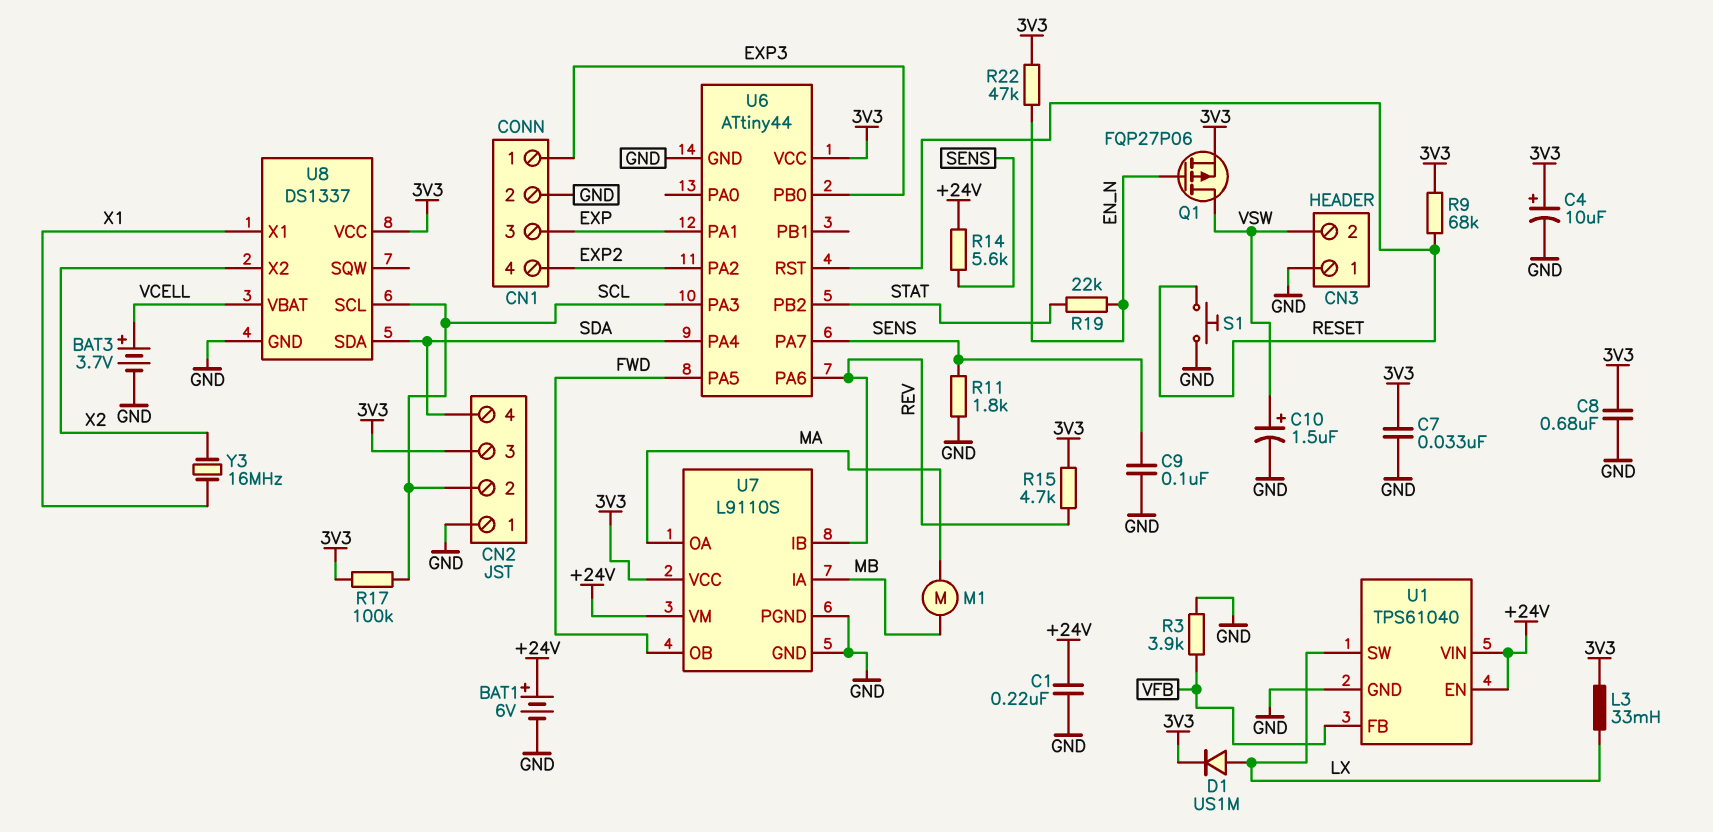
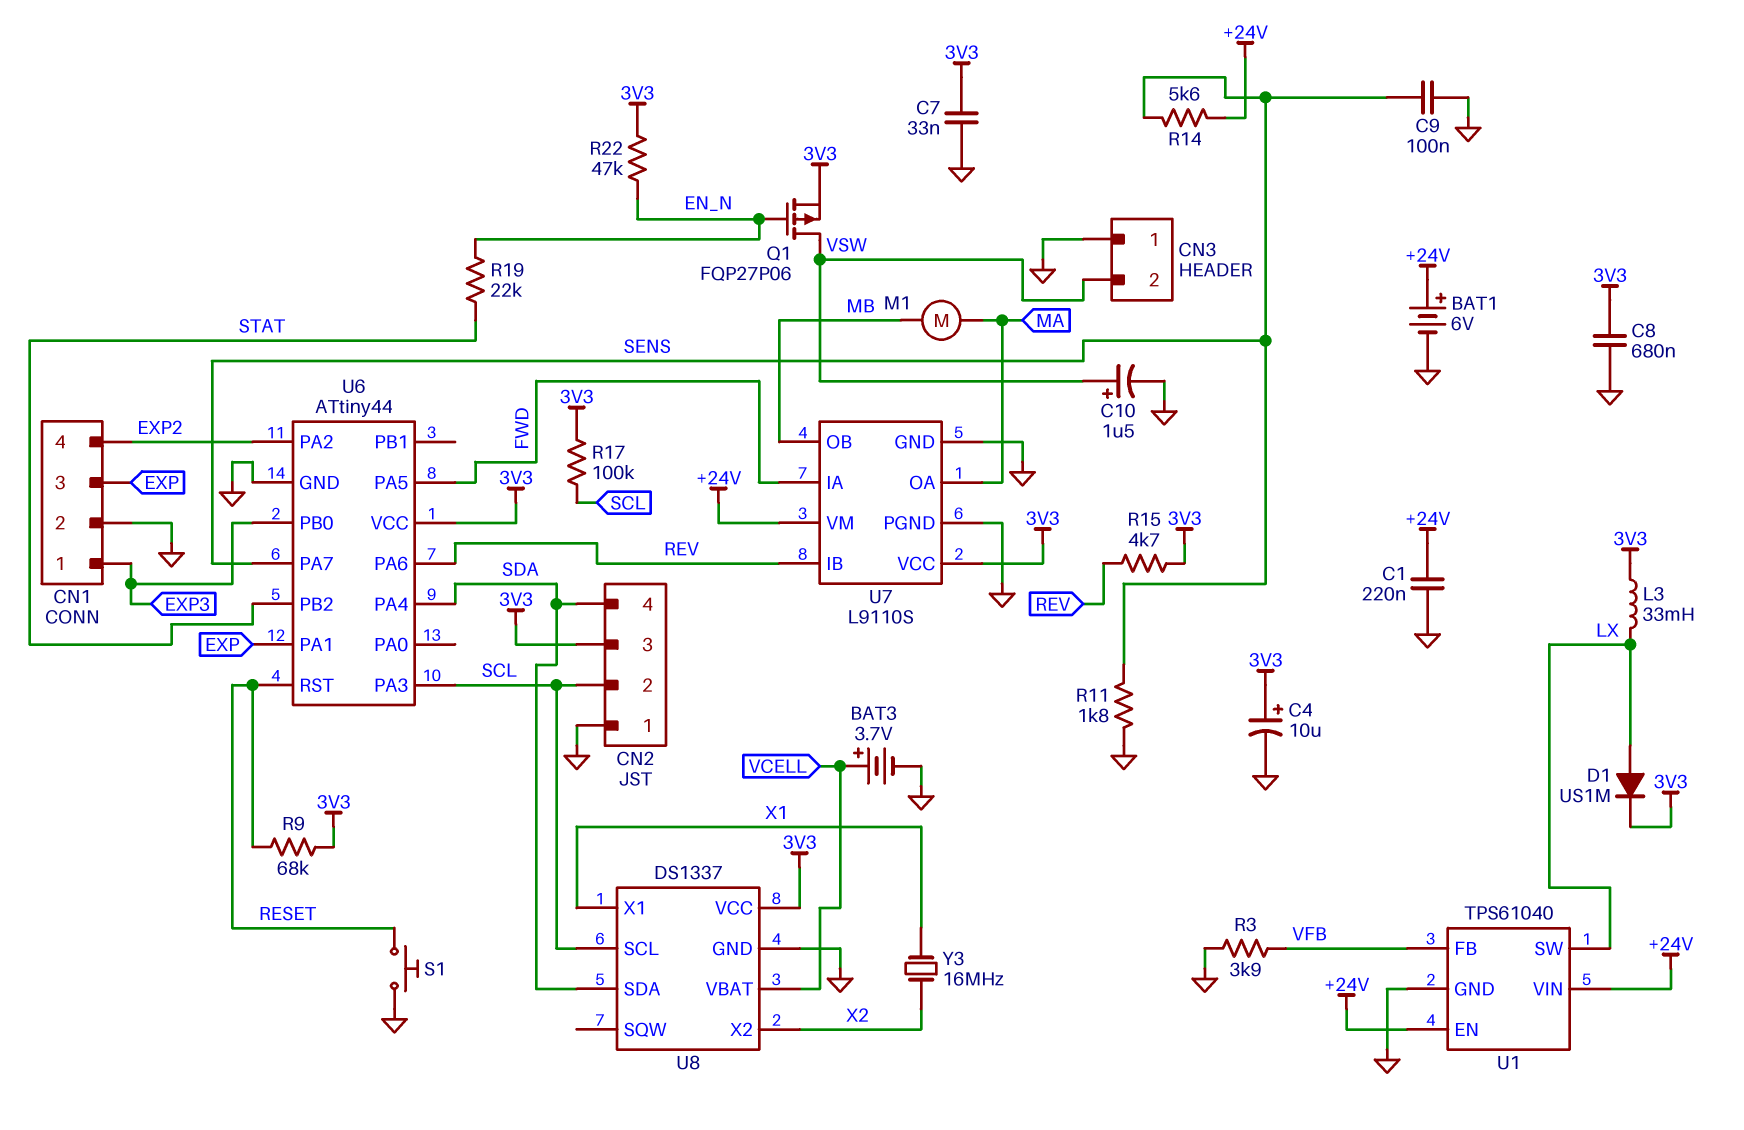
U7 pin IA: MB -> FWD
U7 pin OB: FWD -> MB

